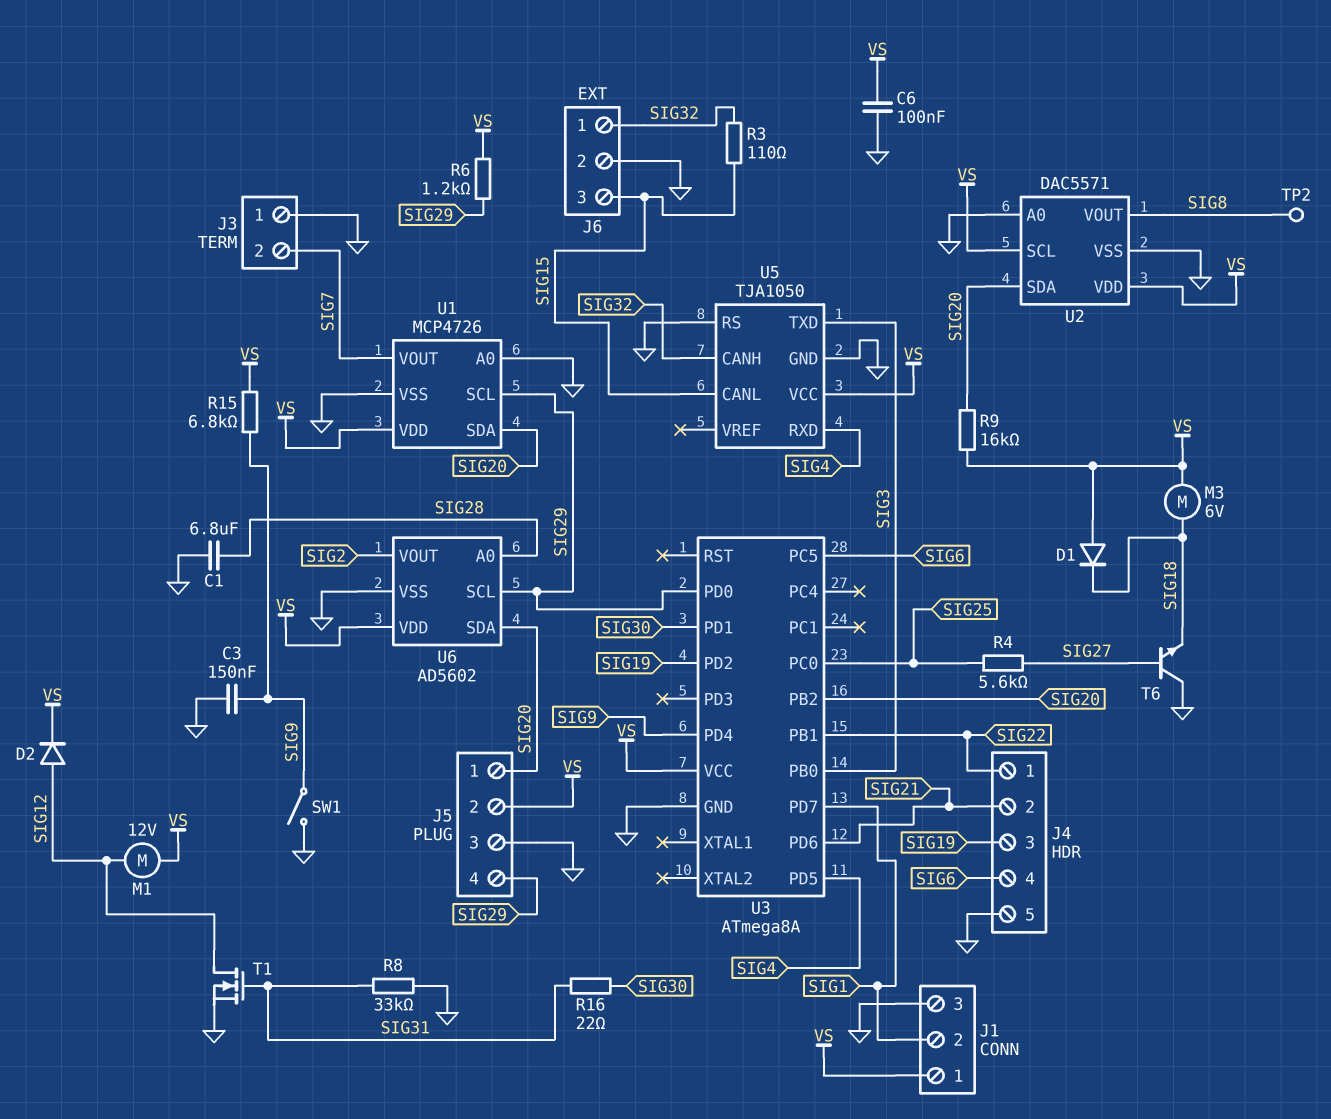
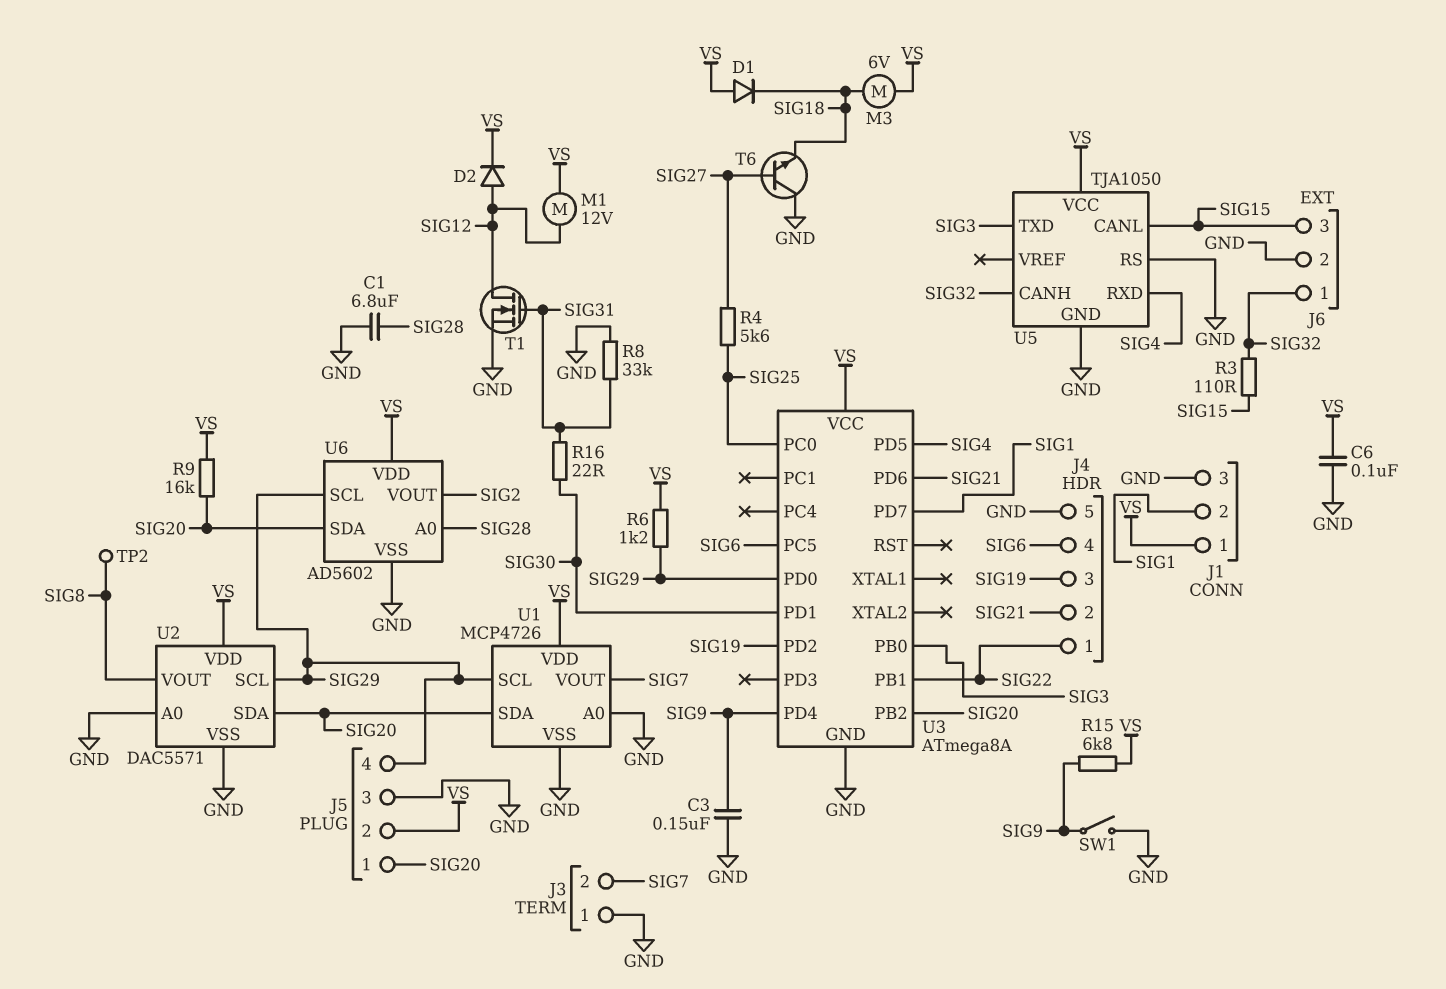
U2 pin SCL: VS -> SIG29

